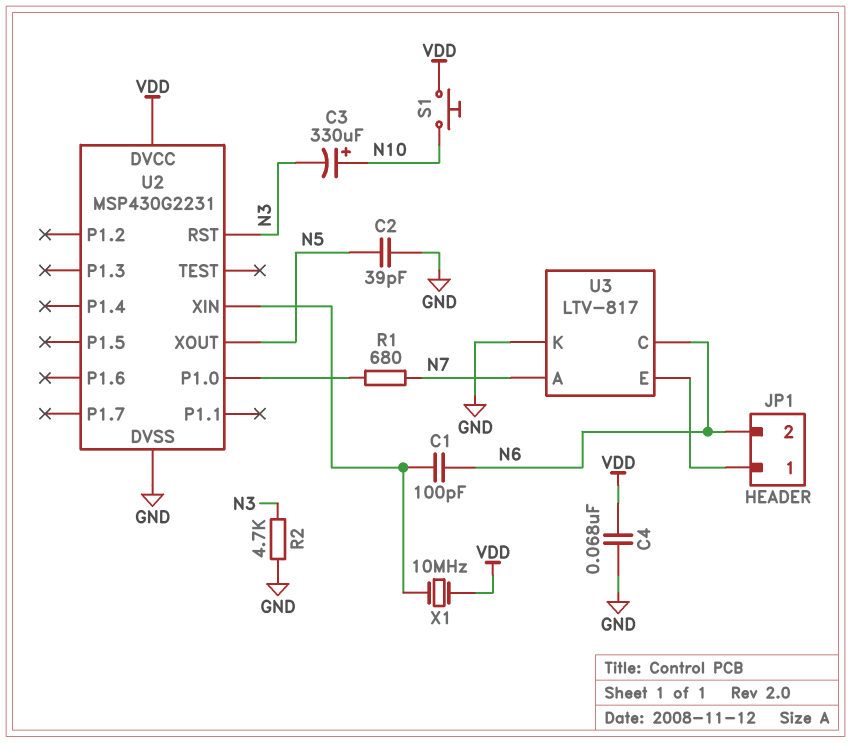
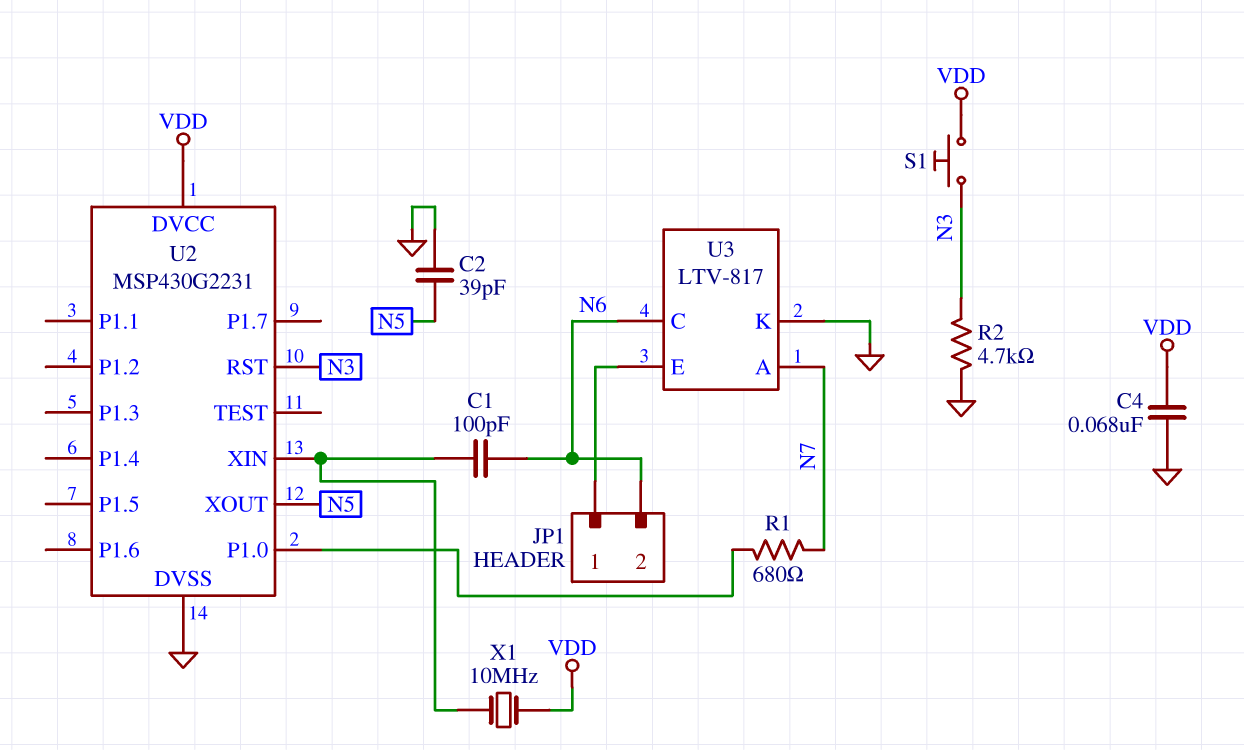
C3: 330uF (plus N10, minus N3) -> none
S1: button (N10, VDD) -> button (N3, VDD)

